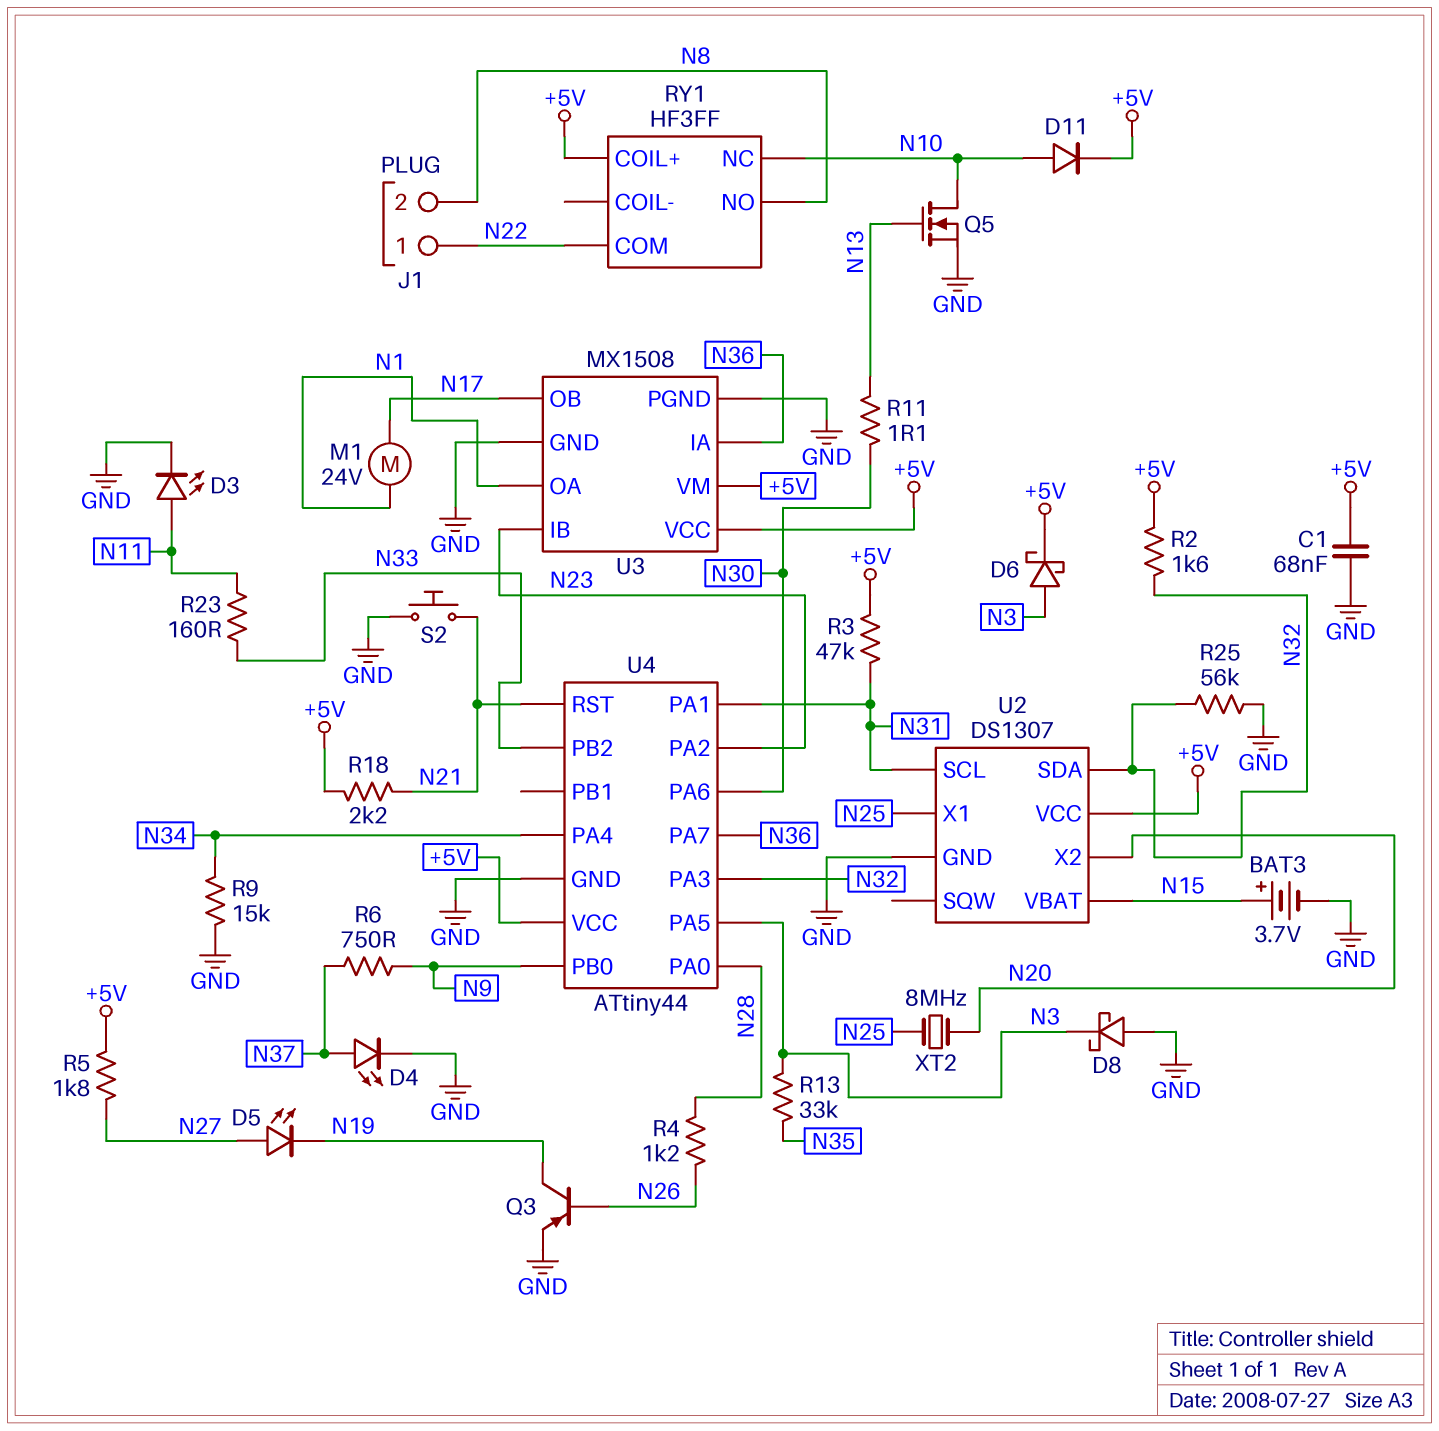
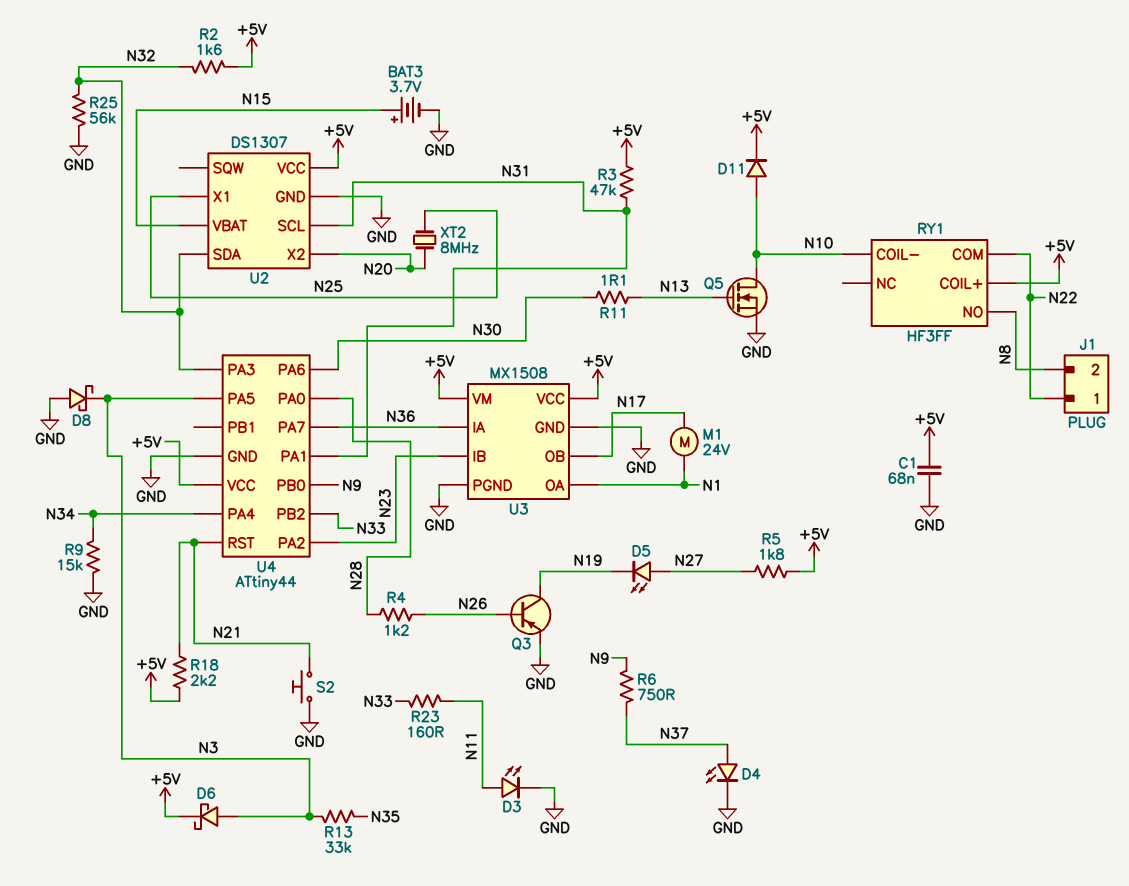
RY1 pin COIL-: none -> N10
RY1 pin NC: N10 -> none

